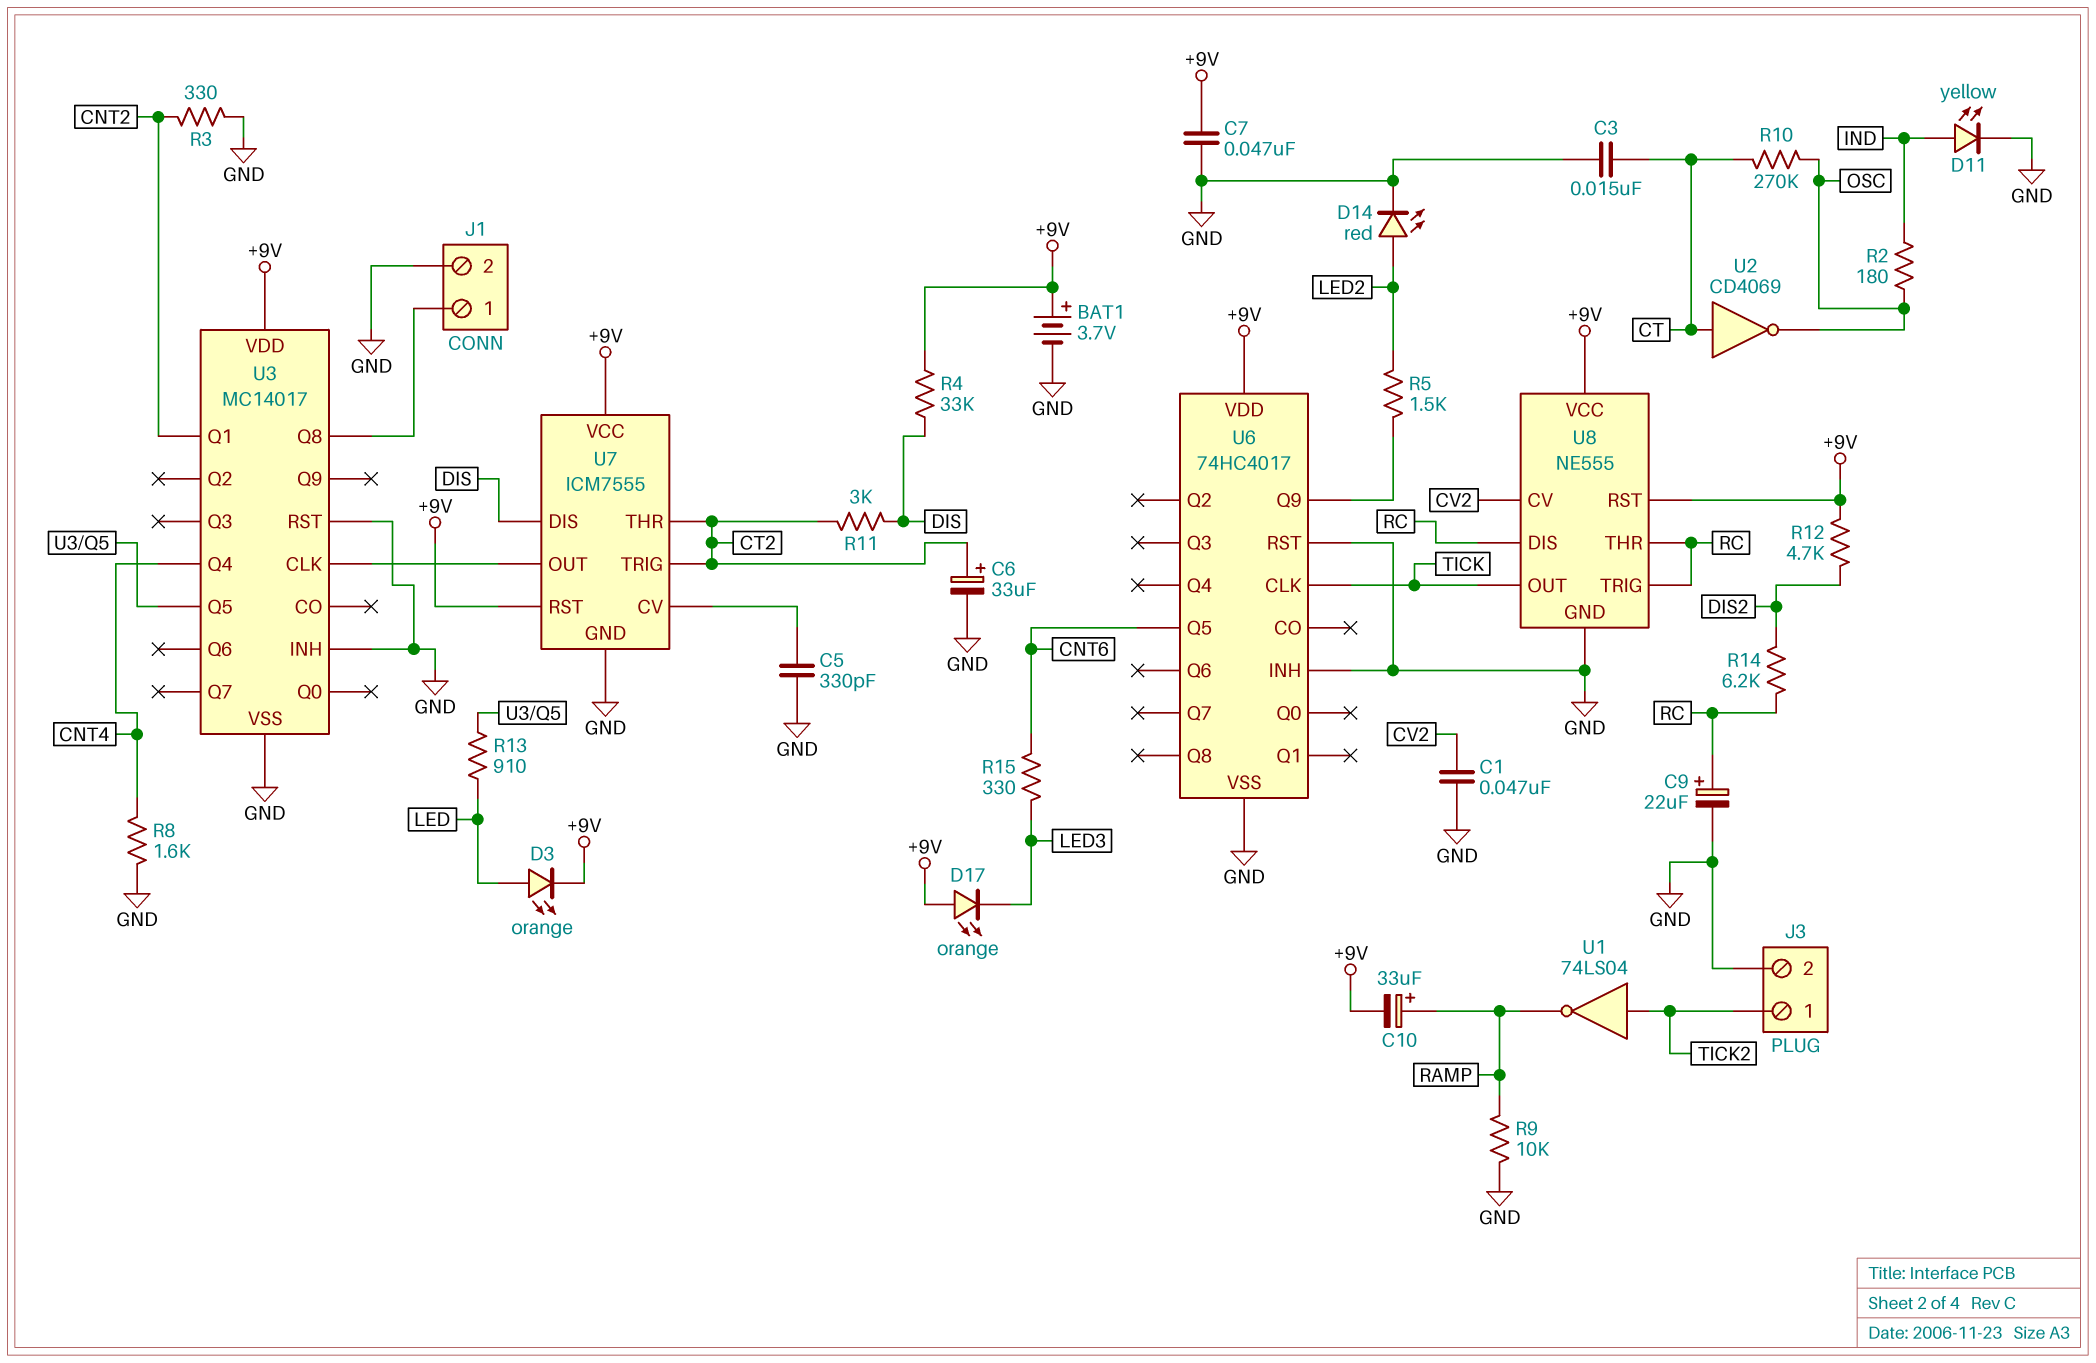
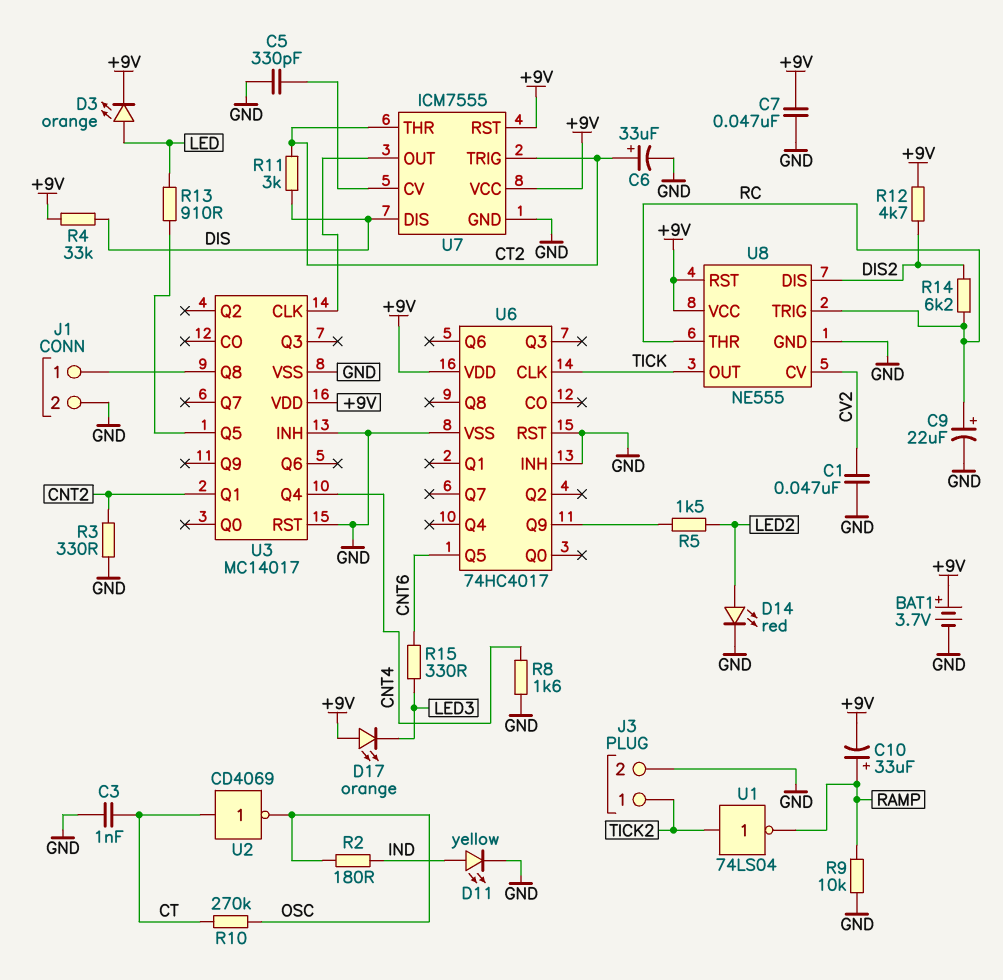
C3: 15nF (CT, GND) -> 1nF (CT, GND)
U8 pin DIS: RC -> DIS2

